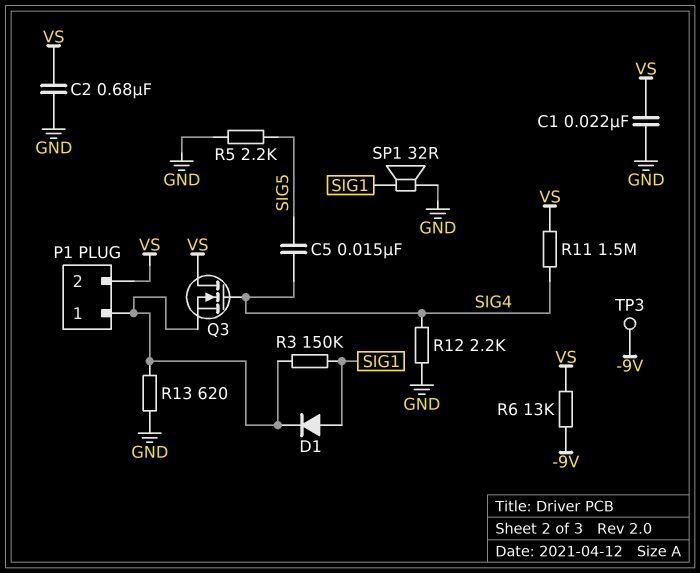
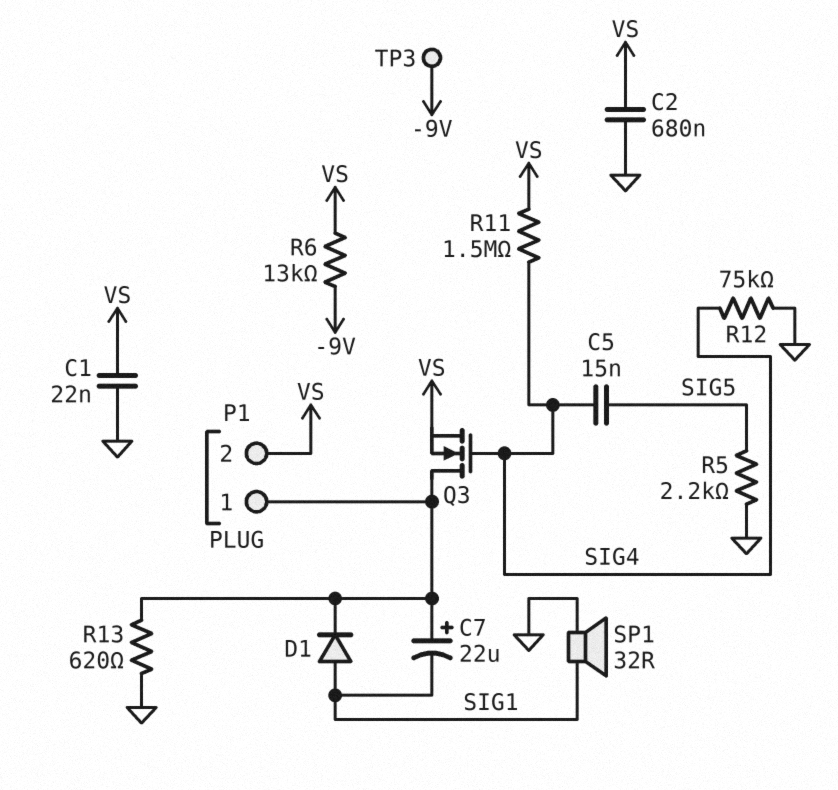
C7: none -> 22uF (plus P1/1, minus SIG1)
Q3: NMOS (G SIG4, D VS, S P1/1) -> NMOS (G SIG4, D P1/1, S VS)
R3: 150k (P1/1, SIG1) -> none
R12: 2.2k (GND, SIG4) -> 75k (GND, SIG4)

